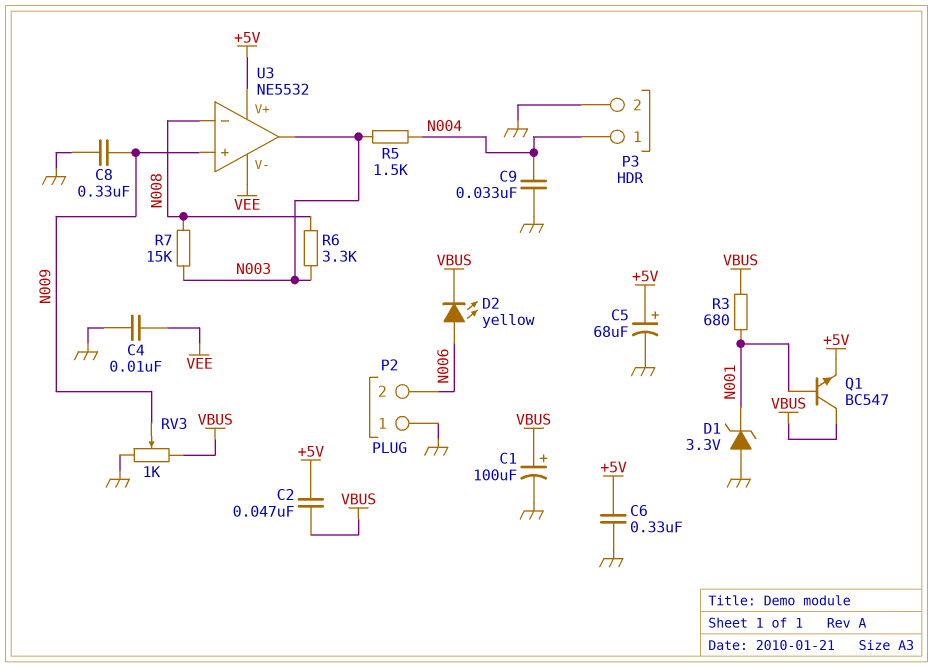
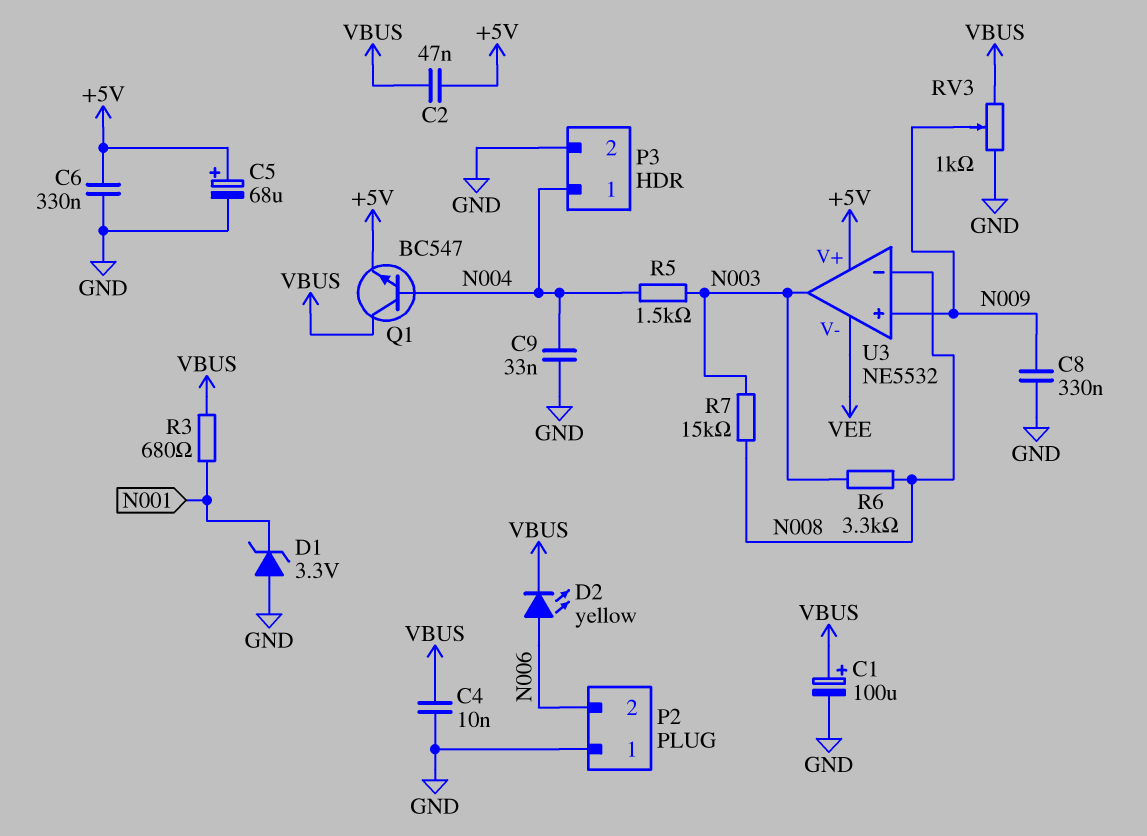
C4: 10nF (GND, VEE) -> 10nF (GND, VBUS)
Q1: NPN BC547 (B N001, C VBUS, E +5V) -> NPN BC547 (B N004, C VBUS, E +5V)

